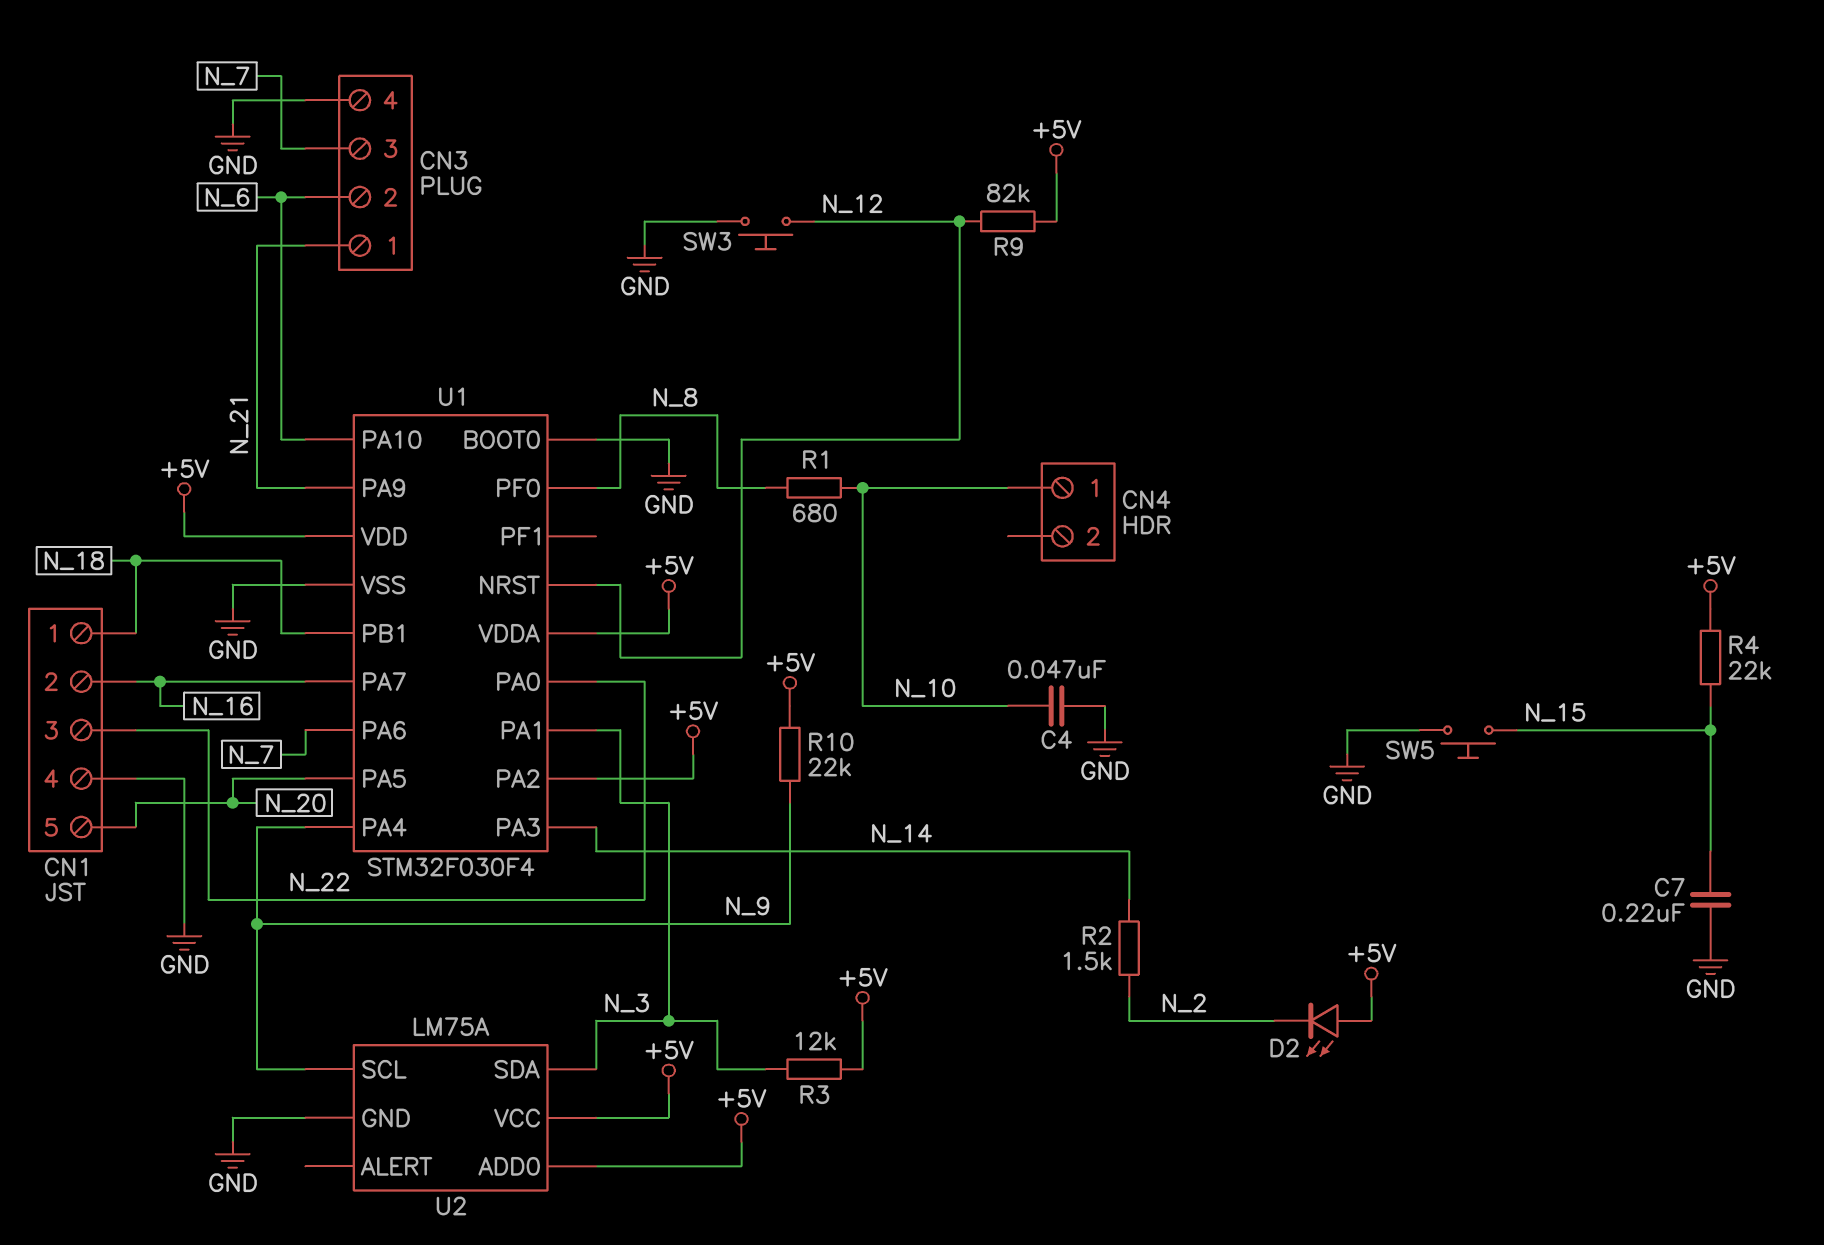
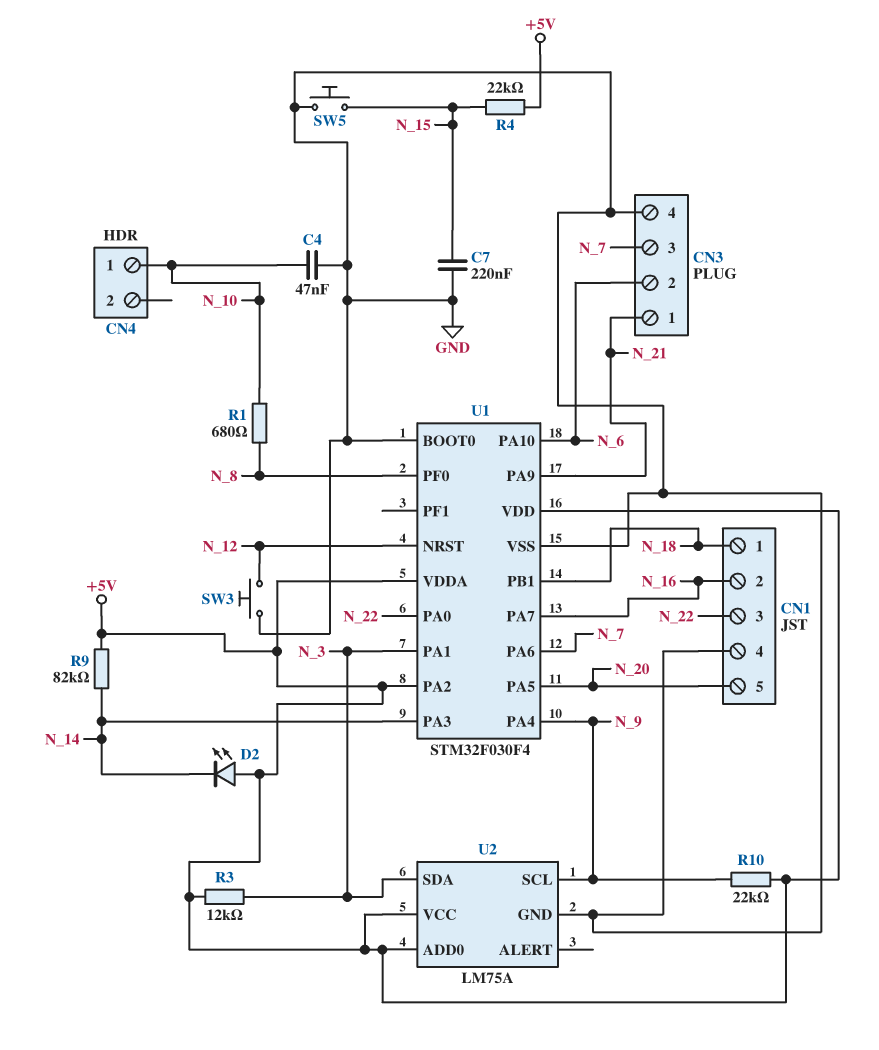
D2: LED (A +5V, K N_2) -> LED (A +5V, K N_14)
R2: 1.5k (N_2, N_14) -> none
R9: 82k (+5V, N_12) -> 82k (+5V, N_14)

